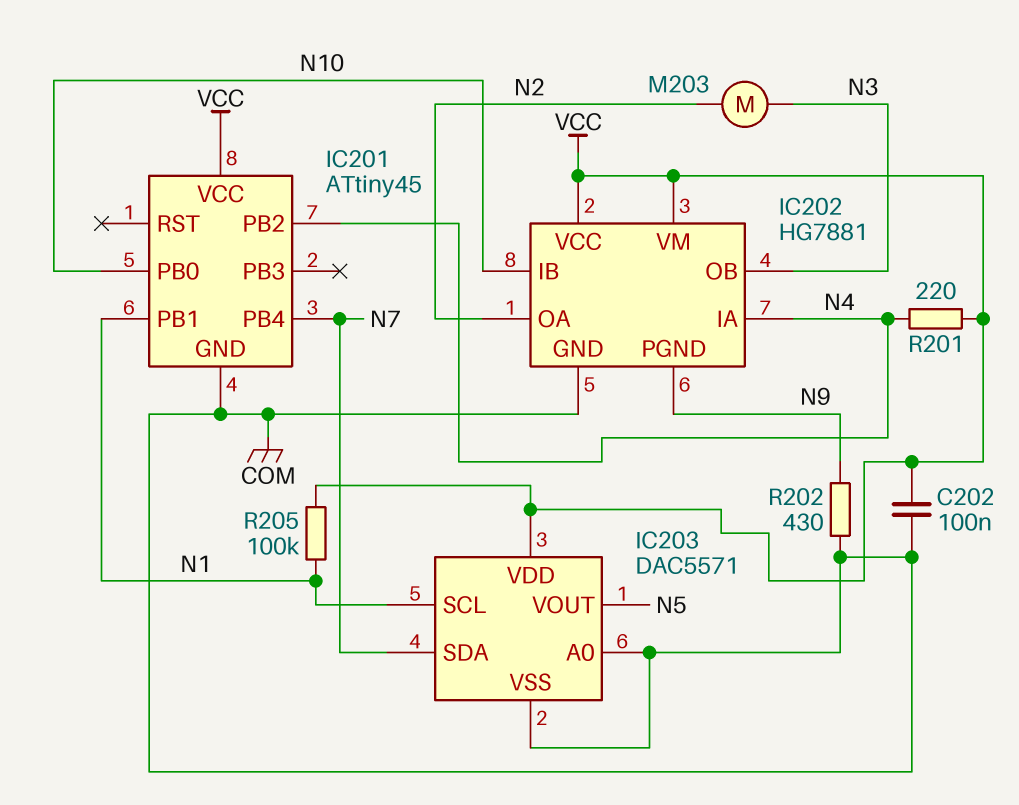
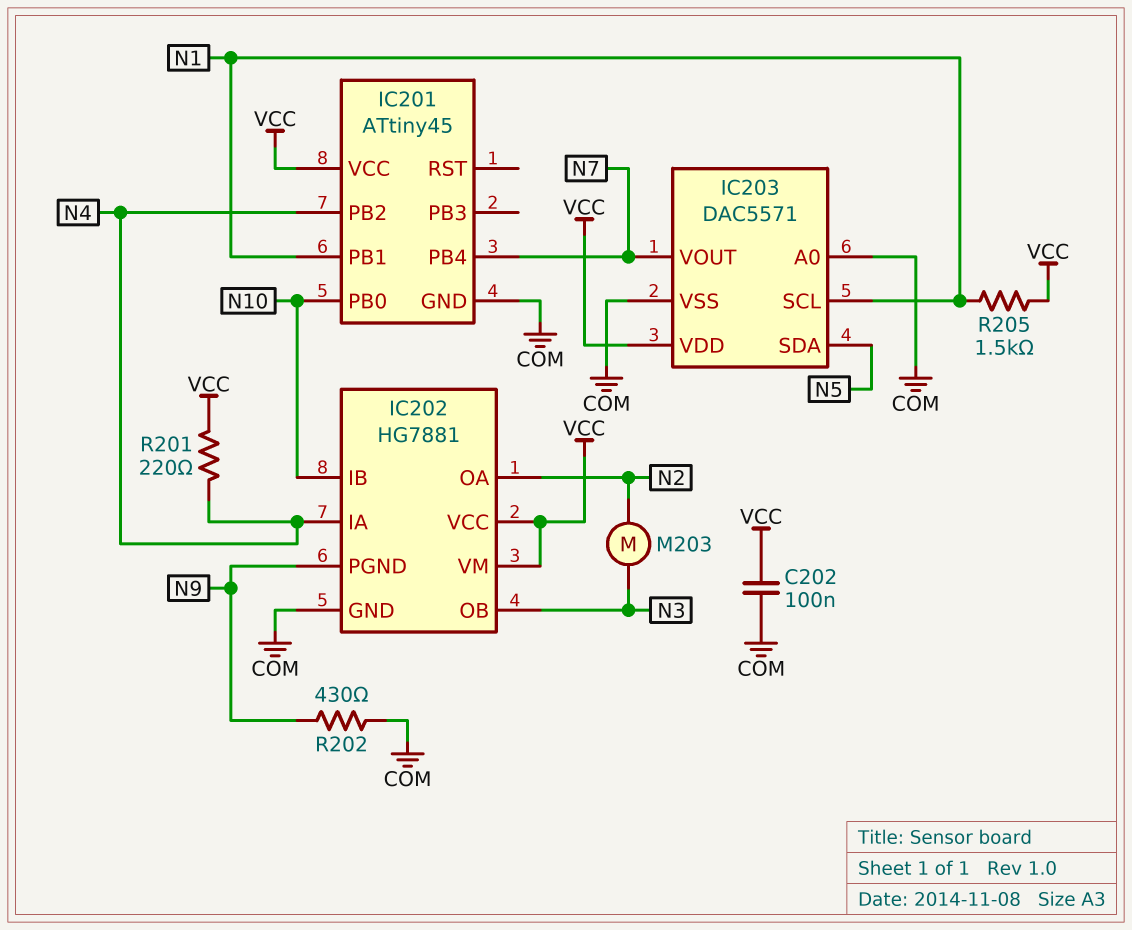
IC203 pin SDA: N7 -> N5
IC203 pin VOUT: N5 -> N7
R205: 100k (N1, VCC) -> 1.5k (N1, VCC)

